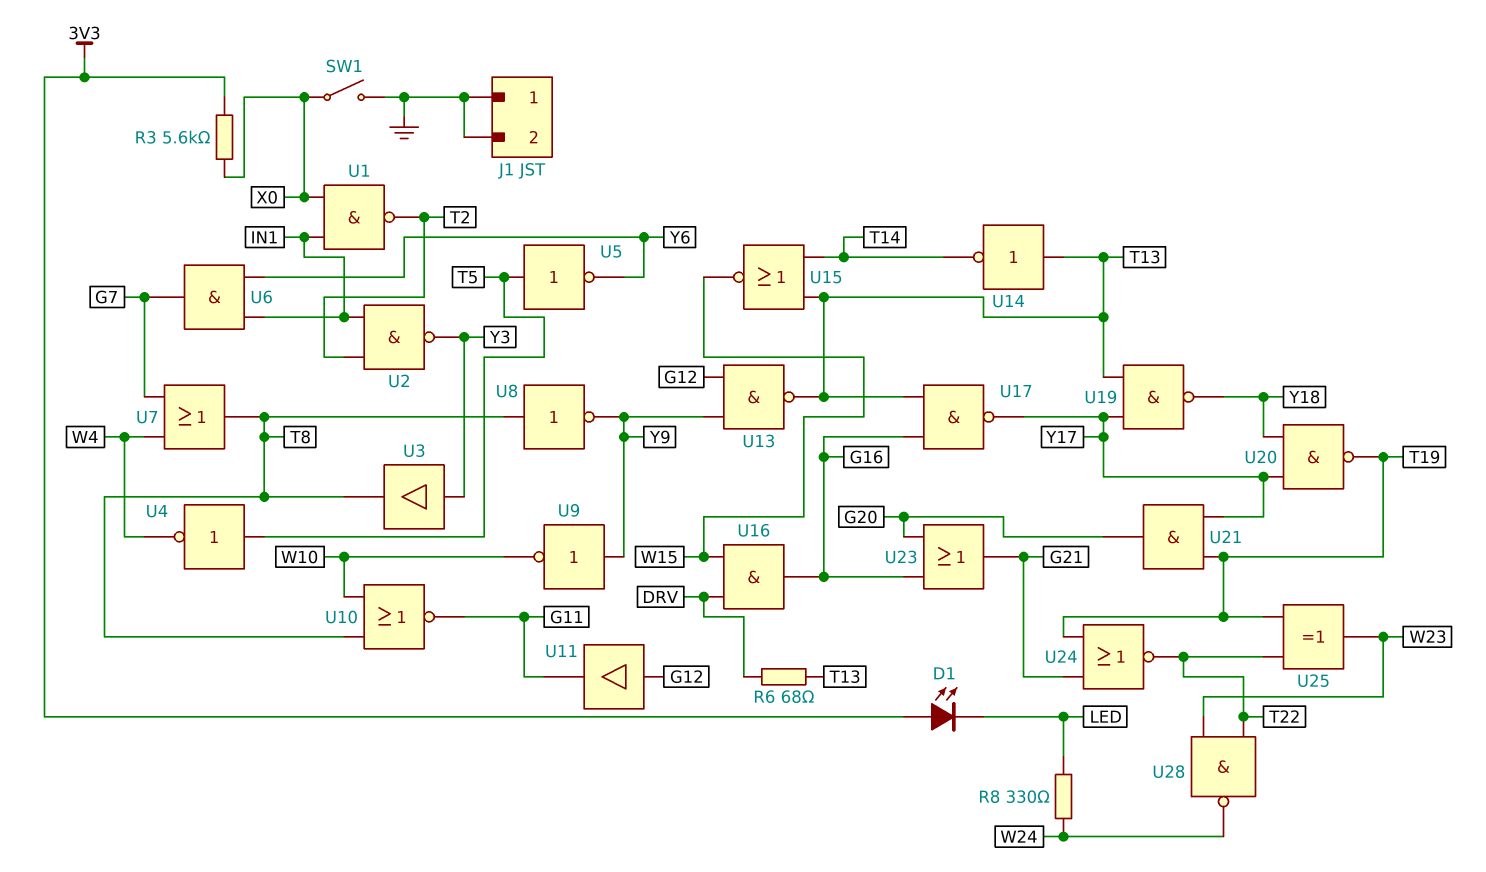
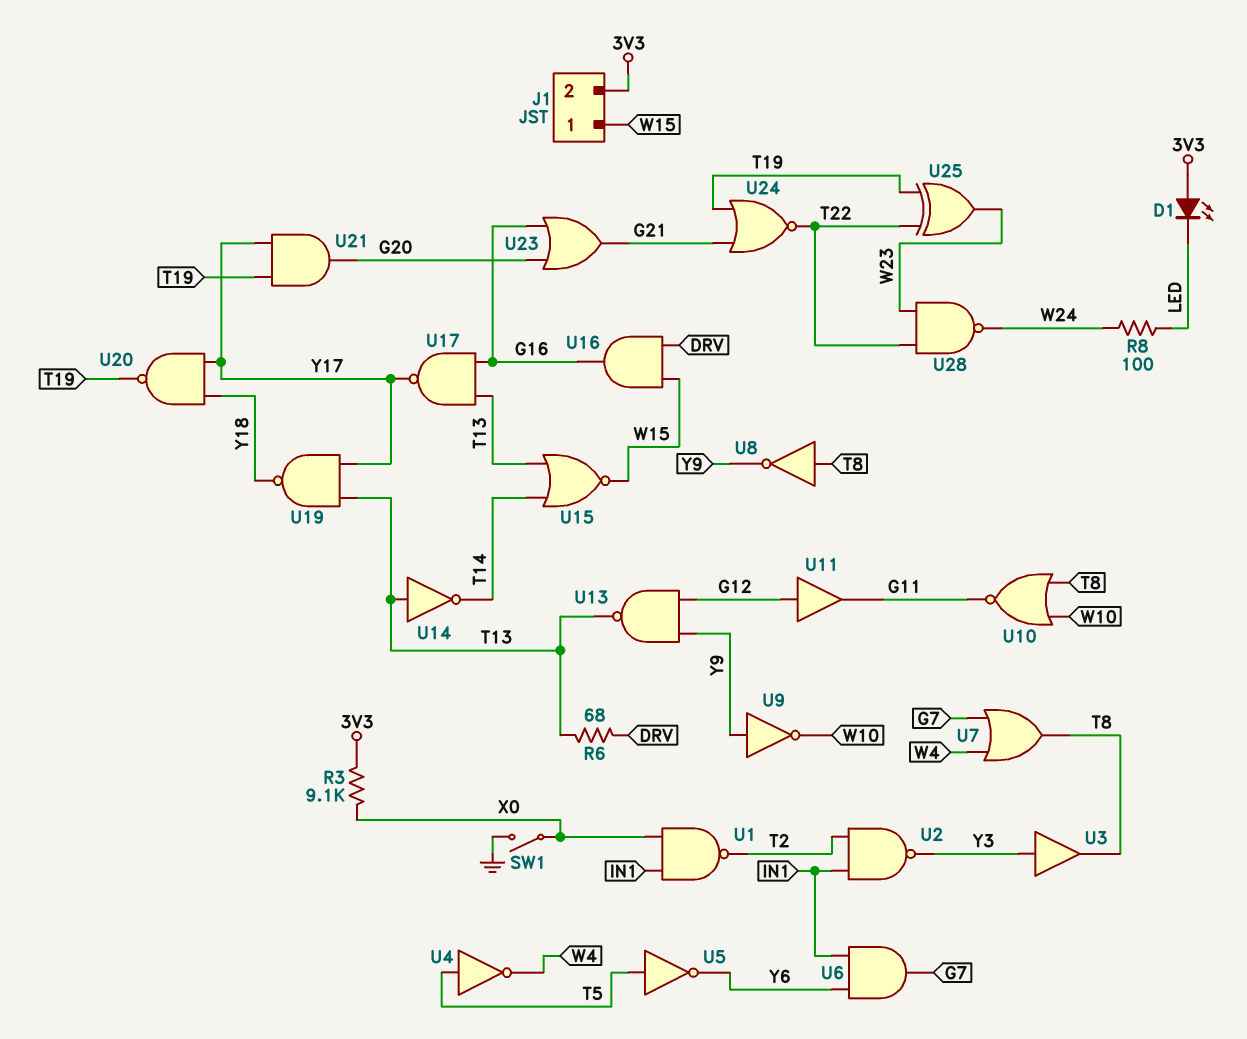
J1 pin 1: GND -> W15
J1 pin 2: GND -> 3V3
R3: 5.6k (3V3, X0) -> 9.1k (3V3, X0)
R8: 330 (LED, W24) -> 100 (LED, W24)

